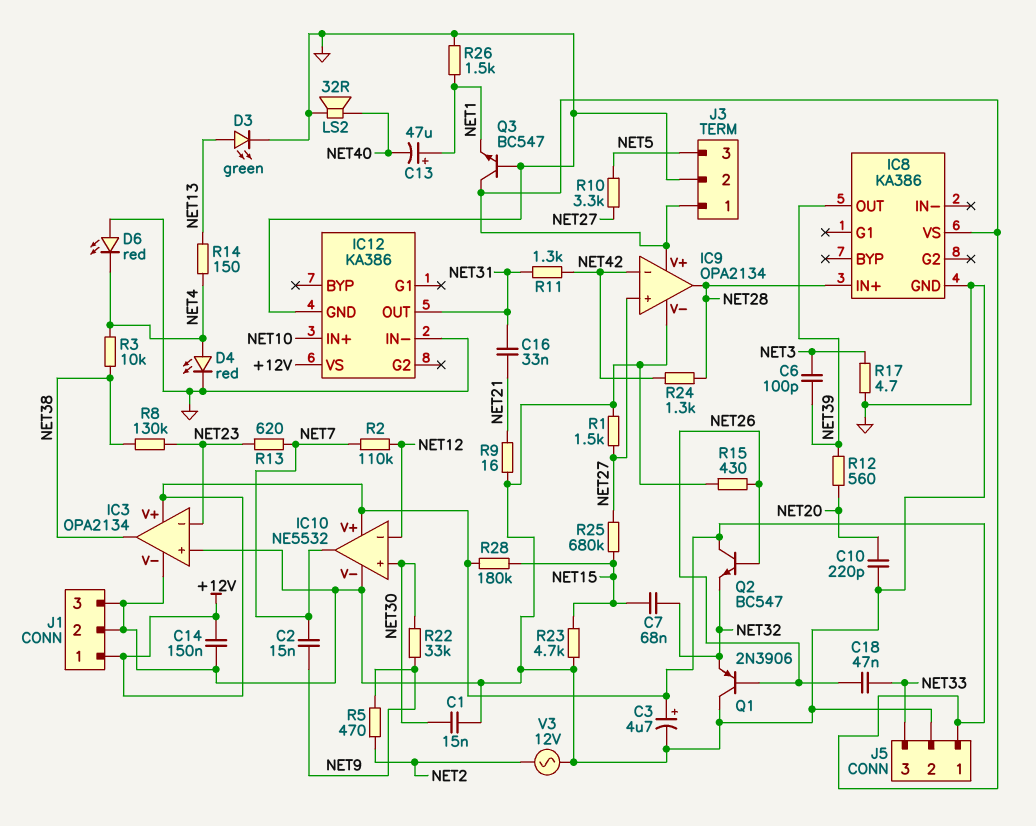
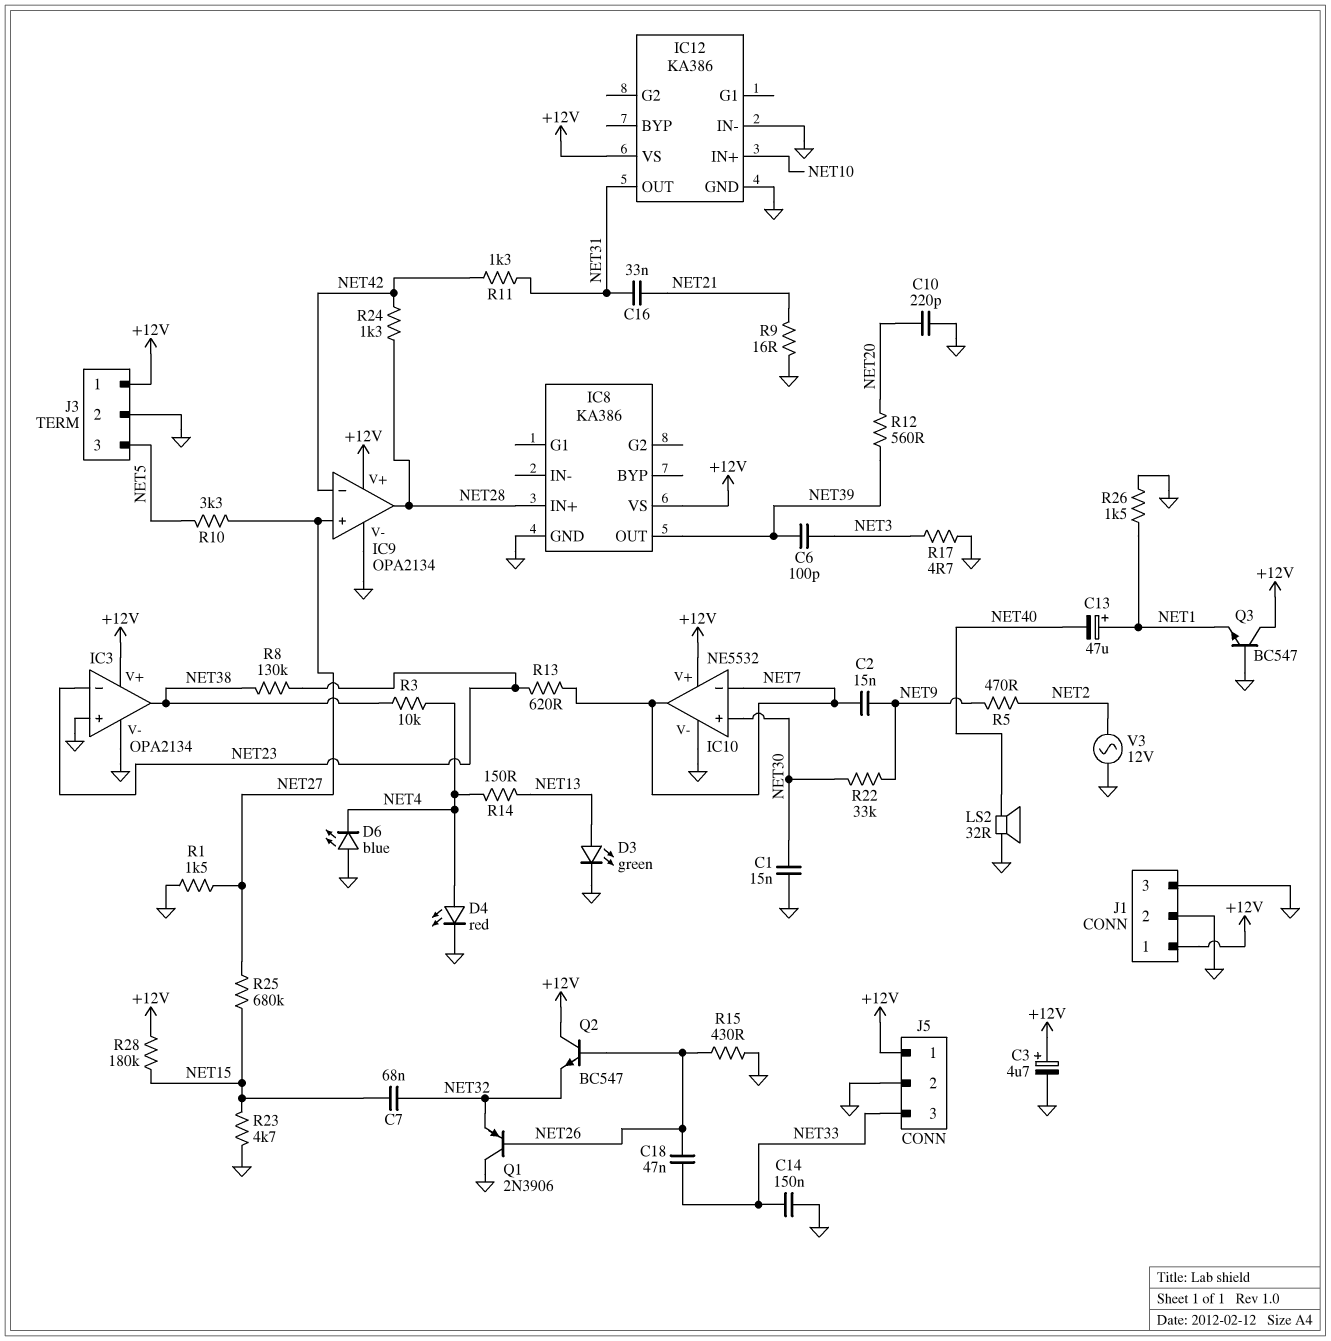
C14: 150nF (+12V, GND) -> 150nF (GND, NET33)
D6: LED red (A GND, K NET4) -> LED blue (A GND, K NET4)
IC10 pin in-: NET12 -> NET7
R2: 110k (NET7, NET12) -> none

